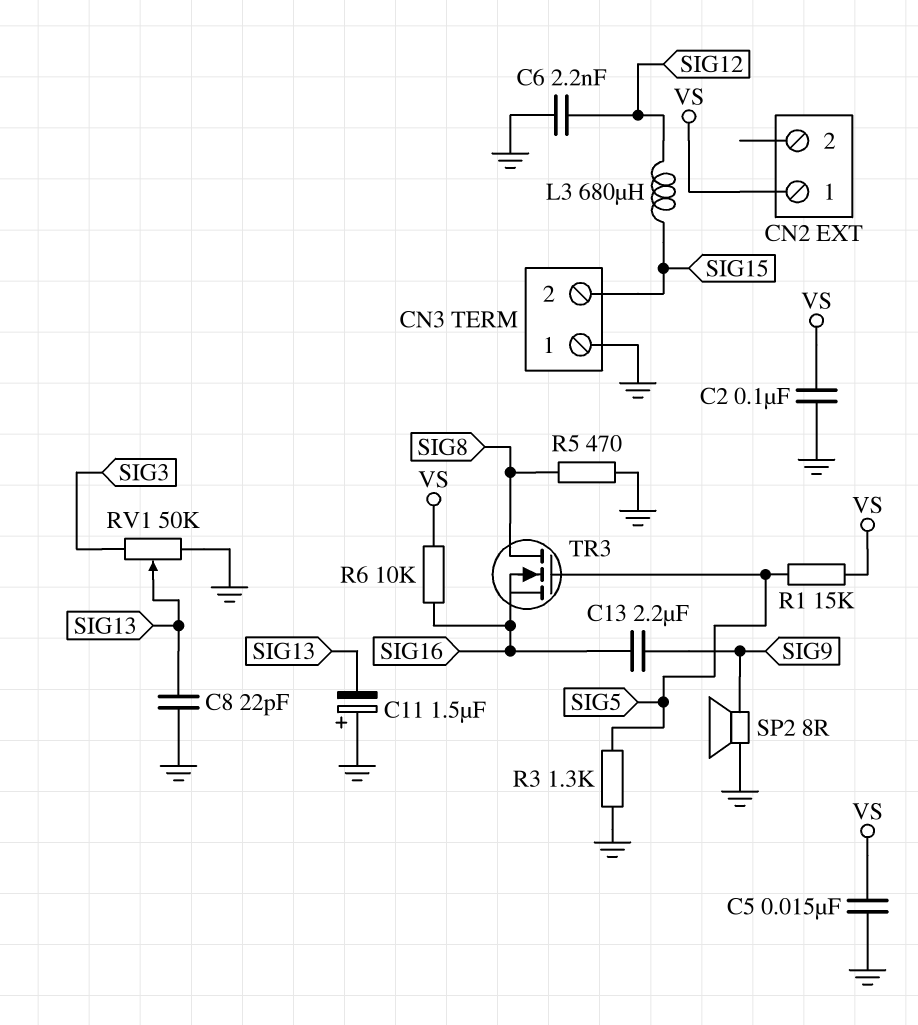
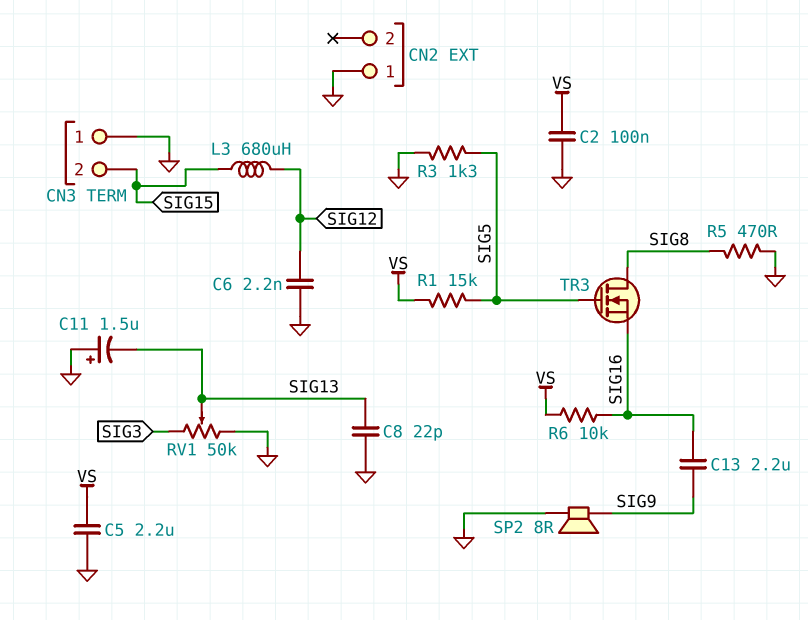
C5: 15nF (GND, VS) -> 2.2uF (GND, VS)
CN2 pin 1: VS -> GND

